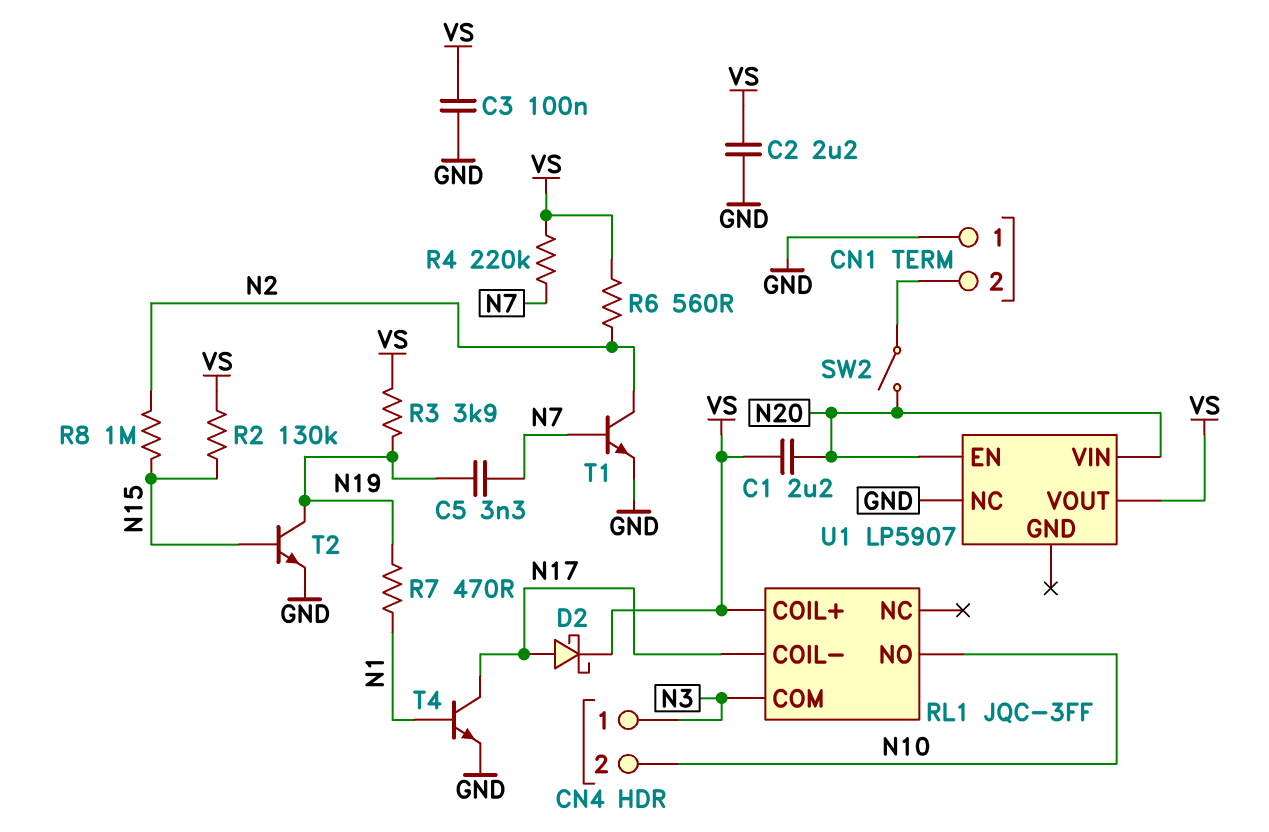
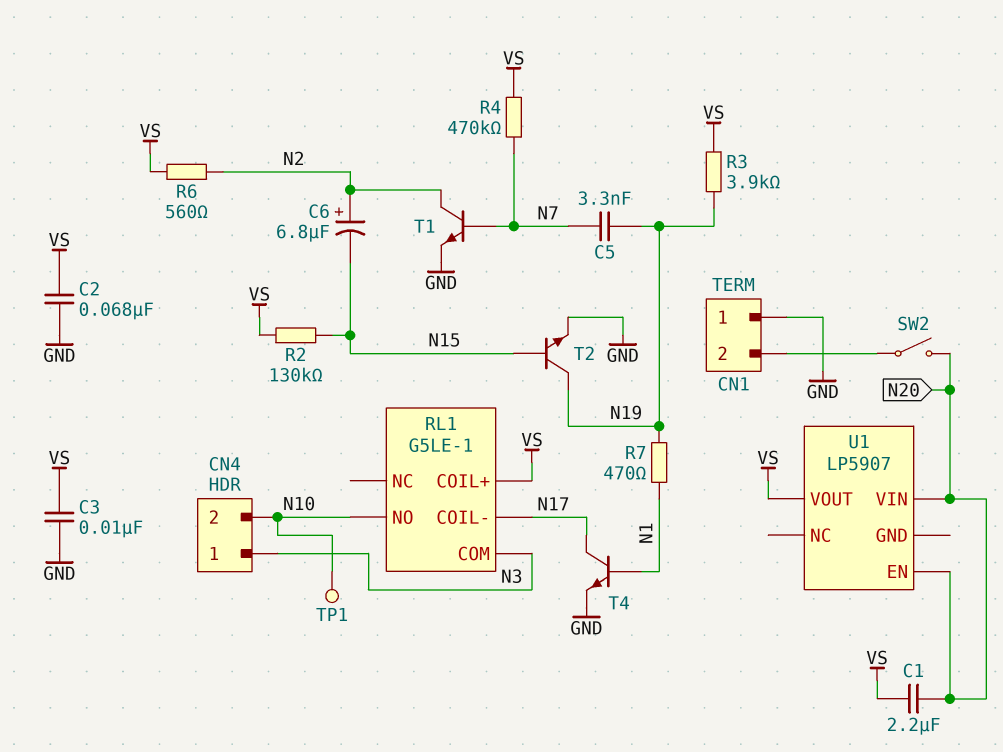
C2: 2.2uF (GND, VS) -> 68nF (GND, VS)
C3: 100nF (GND, VS) -> 10nF (GND, VS)
C6: none -> 6.8uF (plus N2, minus N15)
D2: schottky (A N17, K VS) -> none
R4: 220k (N7, VS) -> 470k (N7, VS)
R8: 1M (N2, N15) -> none
RL1: JQC-3FF -> G5LE-1
TP1: none -> test point (N10)
U1 pin NC: GND -> none

